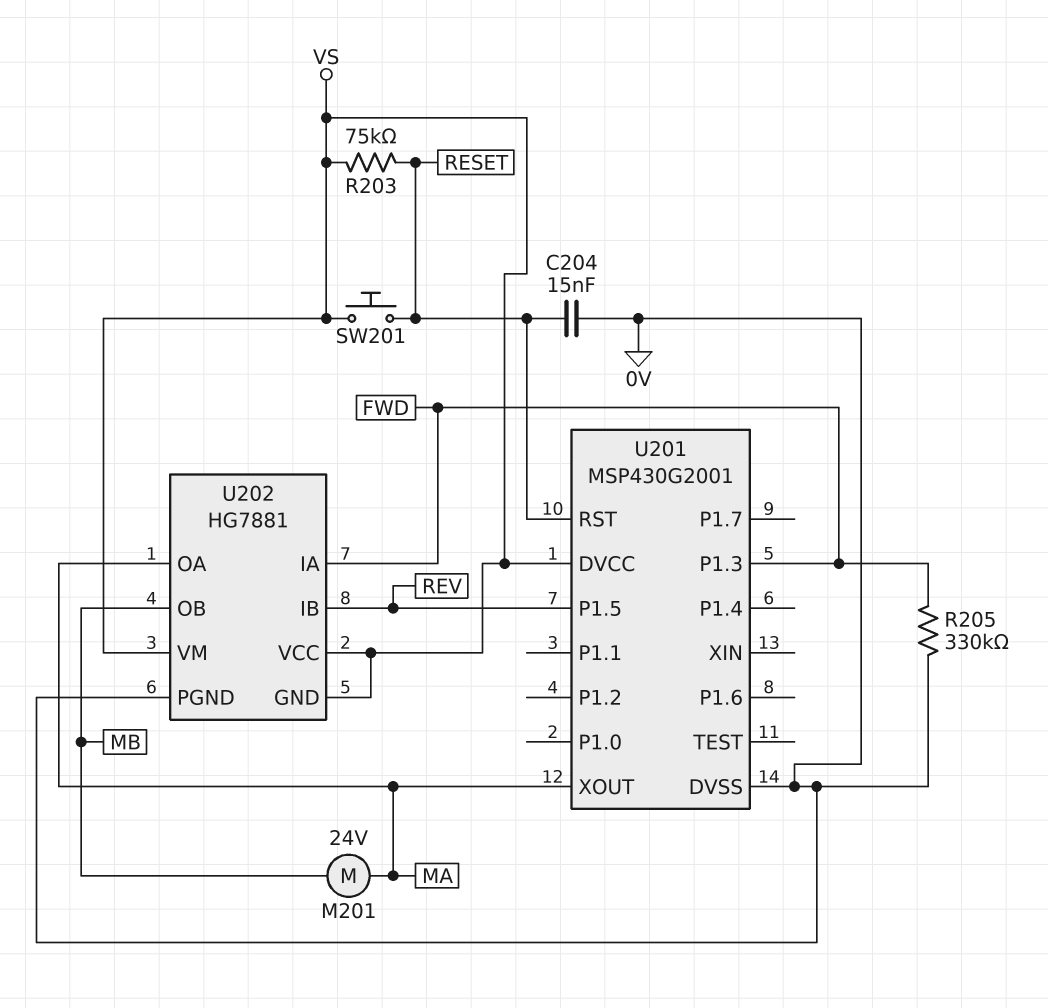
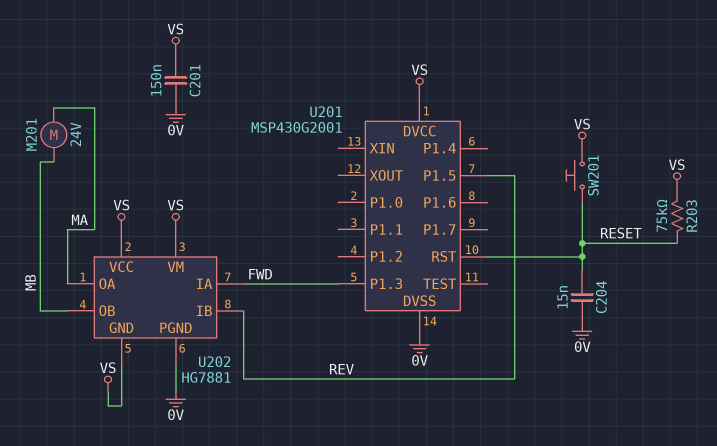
C201: none -> 150nF (0V, VS)
R205: 330k (0V, FWD) -> none
U201 pin XOUT: MA -> none

